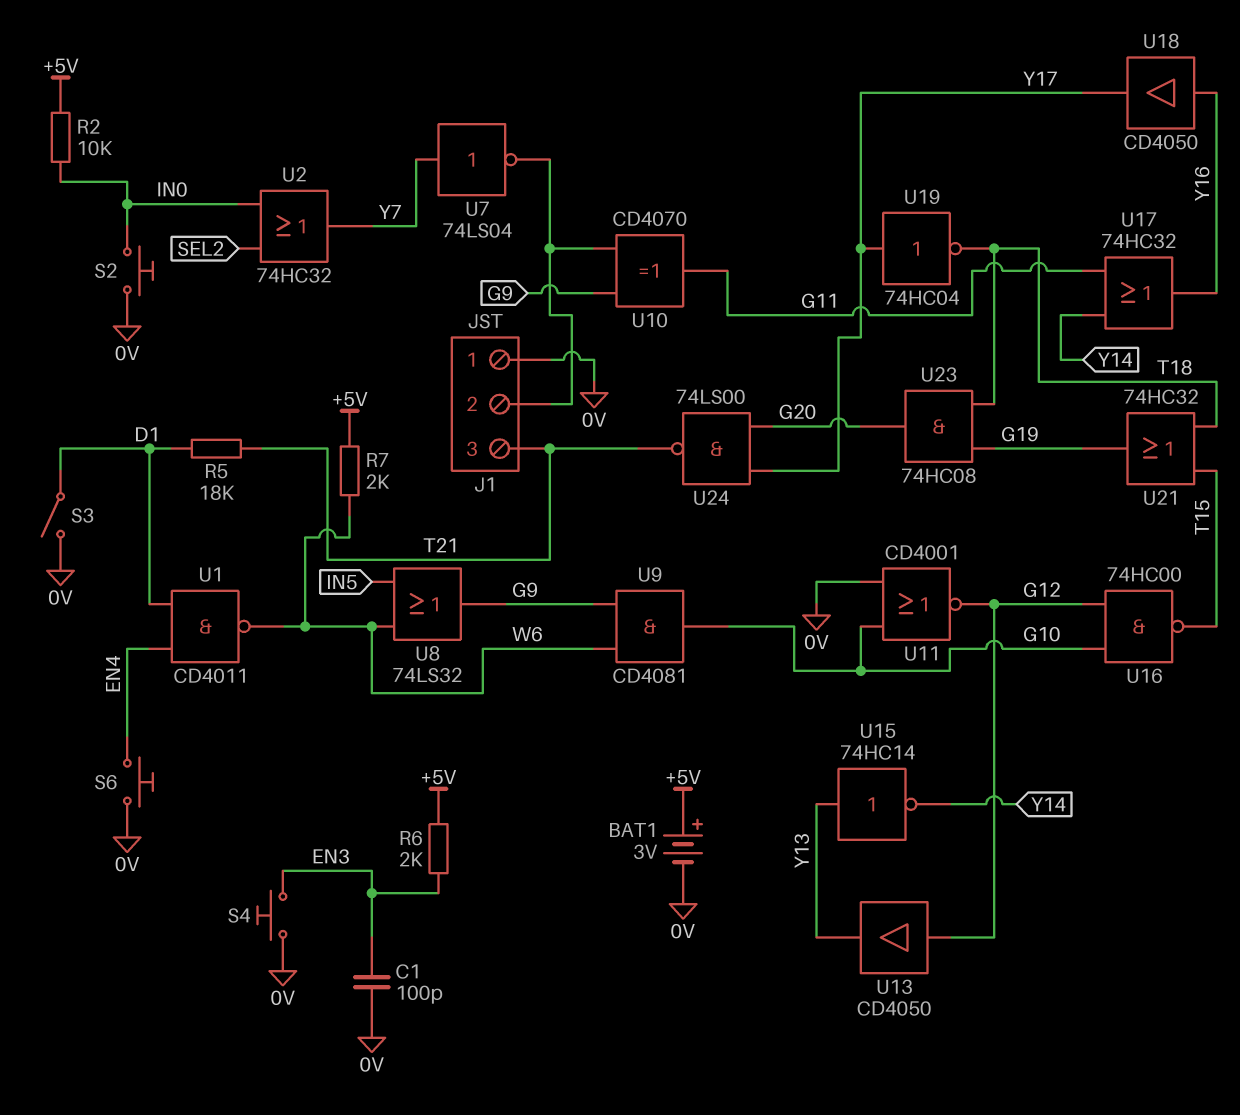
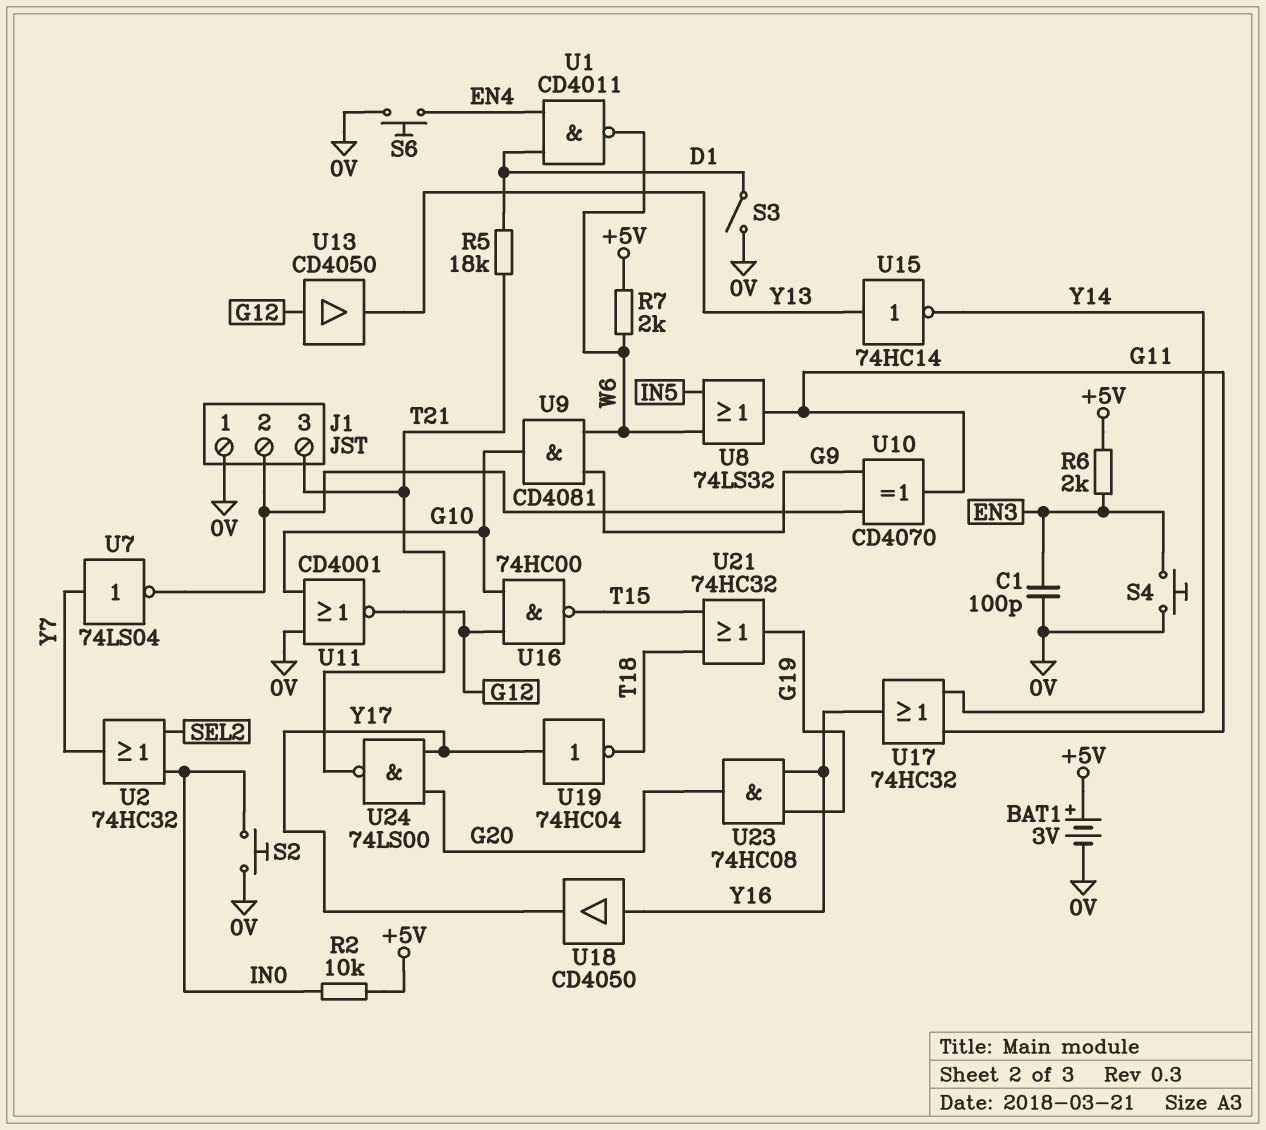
U8: OR 74LS32 (in IN5, in W6, out G9) -> OR 74LS32 (in IN5, in W6, out G11)
U23: AND 74HC08 (in G19, in T18, out G20) -> AND 74HC08 (in G19, in Y16, out G20)

